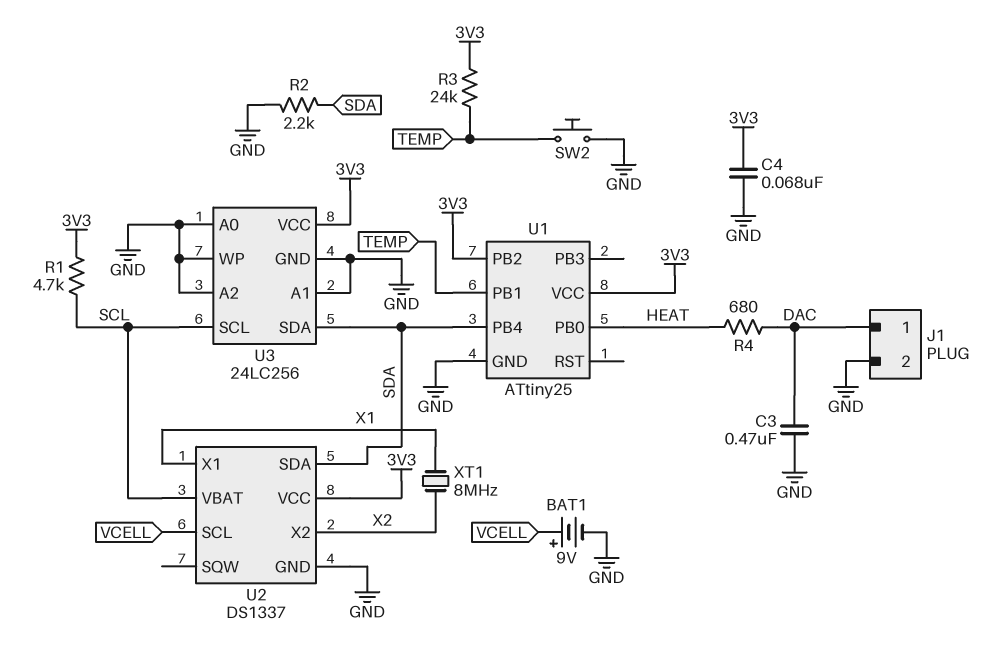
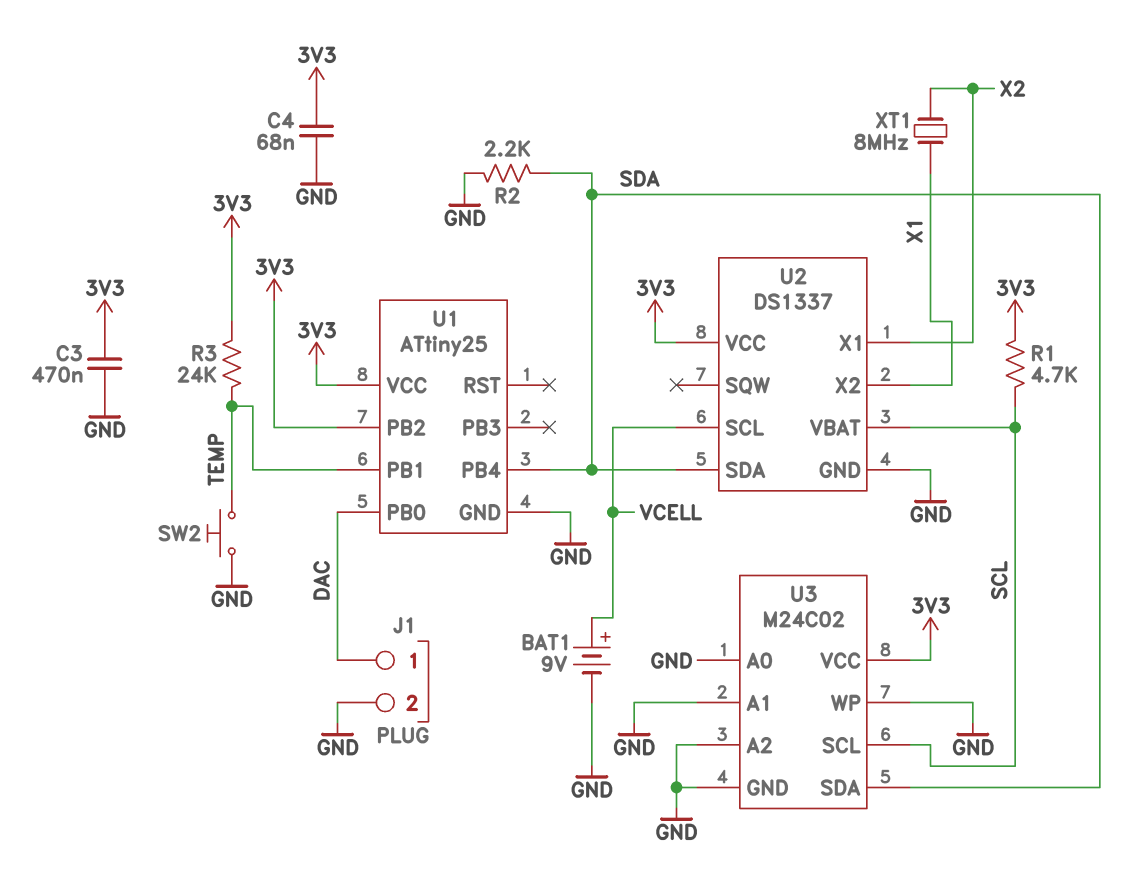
C3: 470nF (DAC, GND) -> 470nF (3V3, GND)
R4: 680 (DAC, HEAT) -> none
U1 pin PB0: HEAT -> DAC
U2 pin X1: X1 -> X2
U2 pin X2: X2 -> X1
U3: 24LC256 -> M24C02

